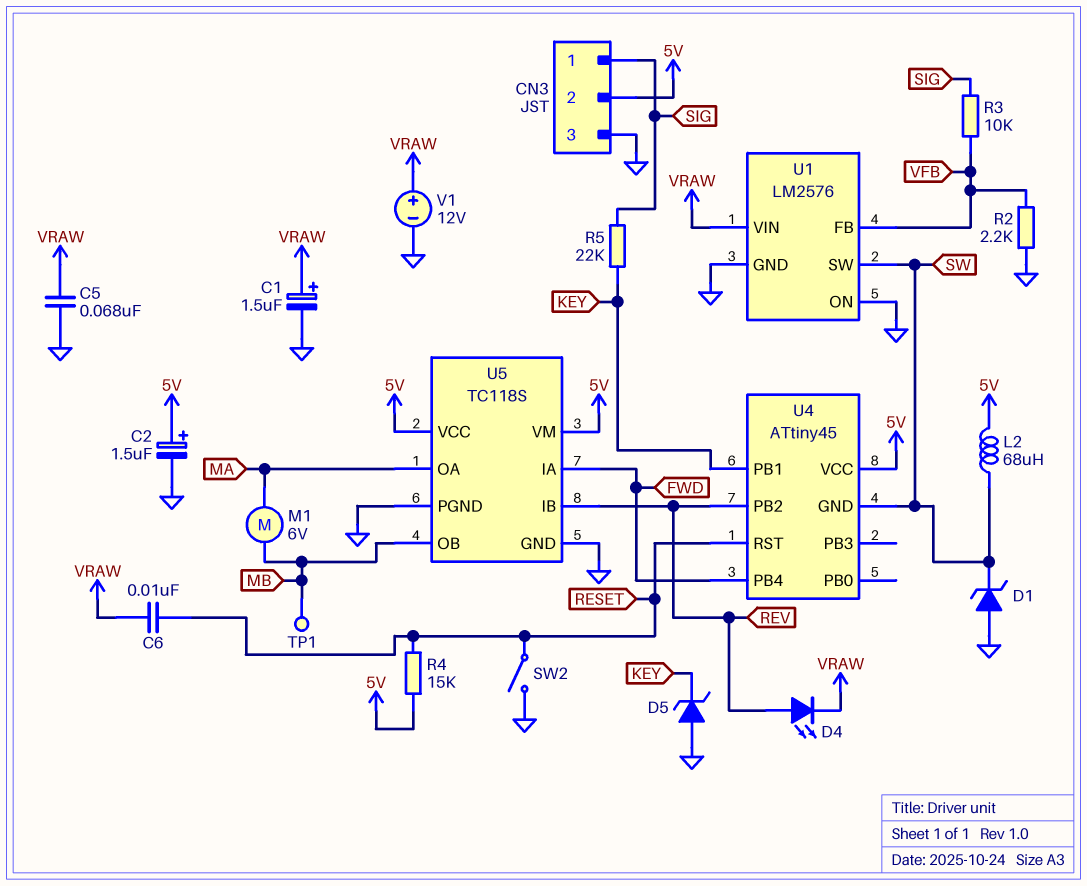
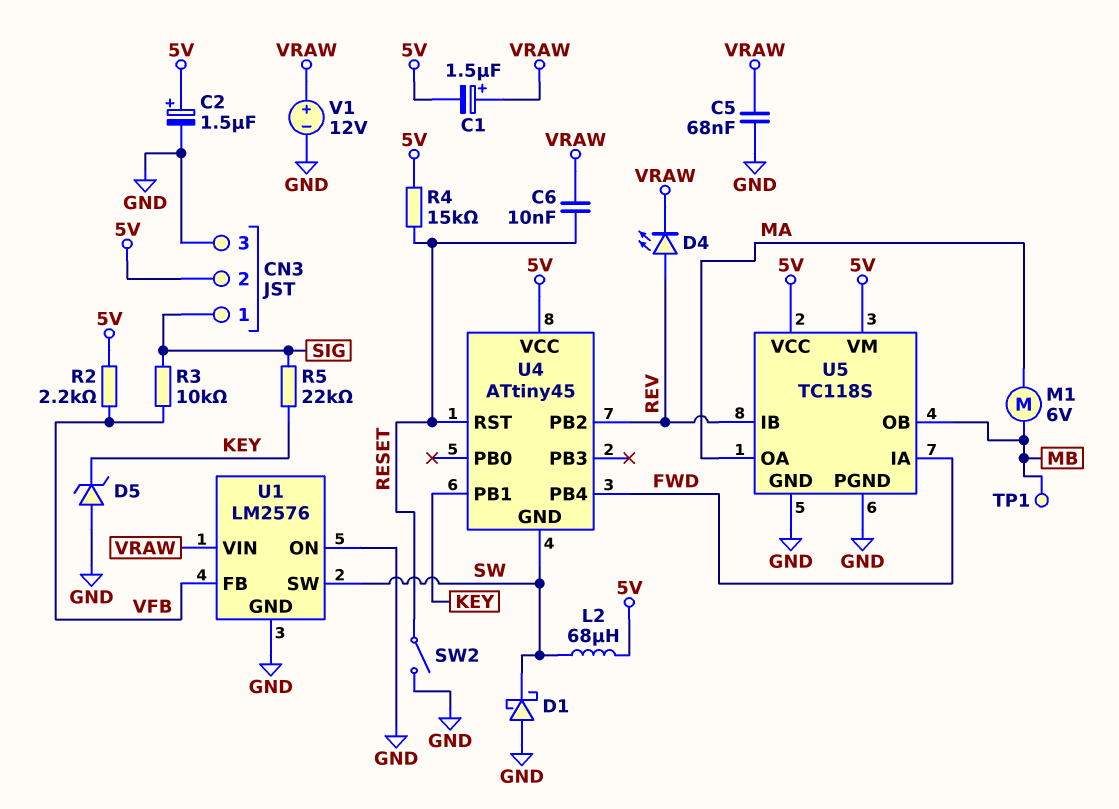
C1: 1.5uF (plus VRAW, minus GND) -> 1.5uF (plus VRAW, minus 5V)
D1: zener (A GND, K SW) -> schottky (A GND, K SW)
R2: 2.2k (GND, VFB) -> 2.2k (5V, VFB)

